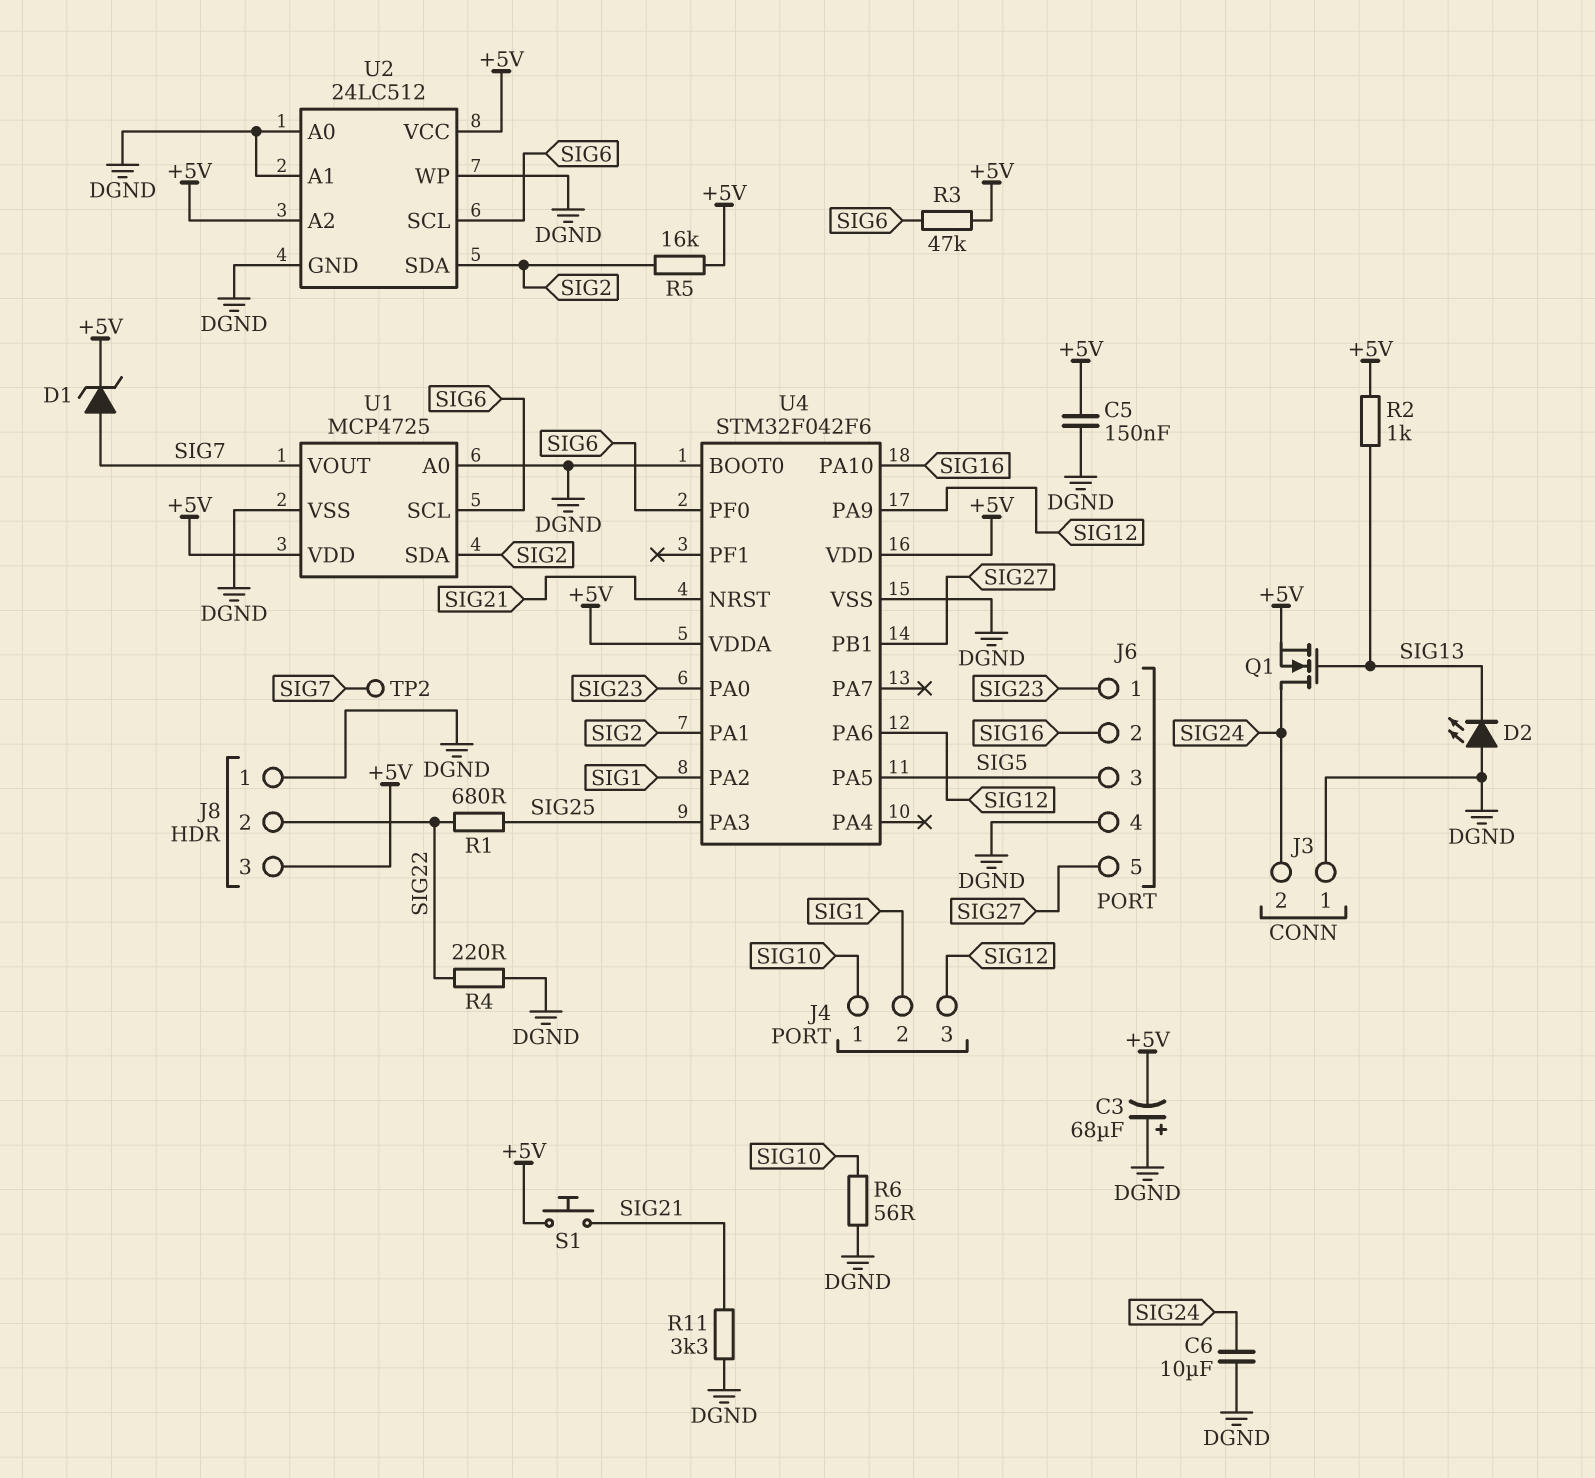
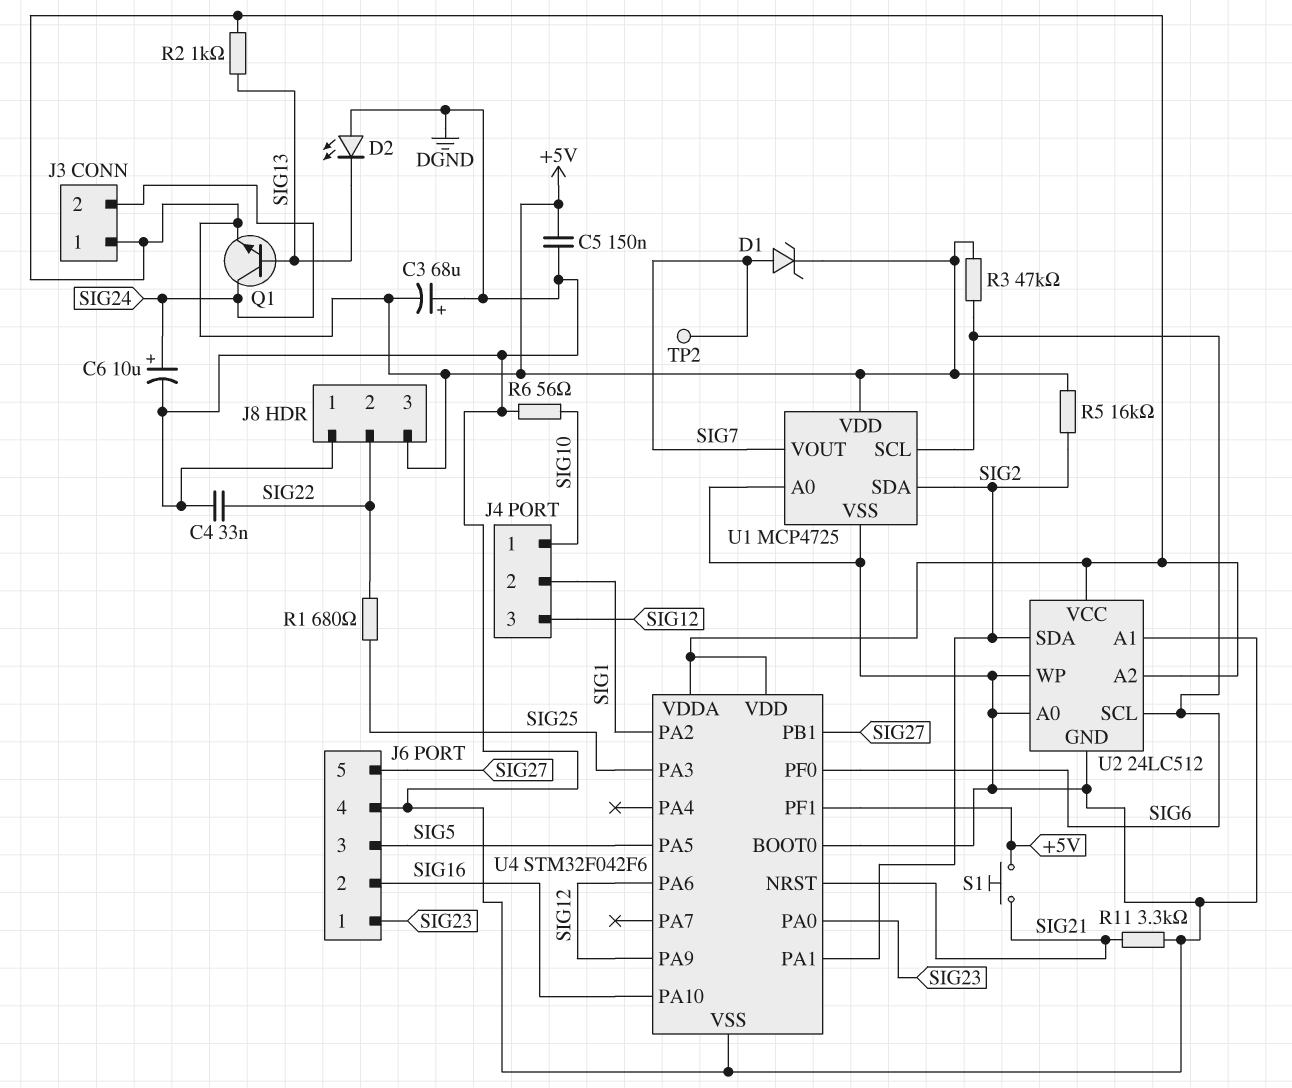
C4: none -> 33nF (DGND, SIG22)
C6: 10uF (DGND, SIG24) -> 10uF (plus SIG24, minus DGND)
J3 pin 1: DGND -> +5V
Q1: NMOS (G SIG13, D SIG24, S +5V) -> NPN (B SIG13, C SIG24, E +5V)
R4: 220 (DGND, SIG22) -> none
U4 pin PF1: none -> +5V

